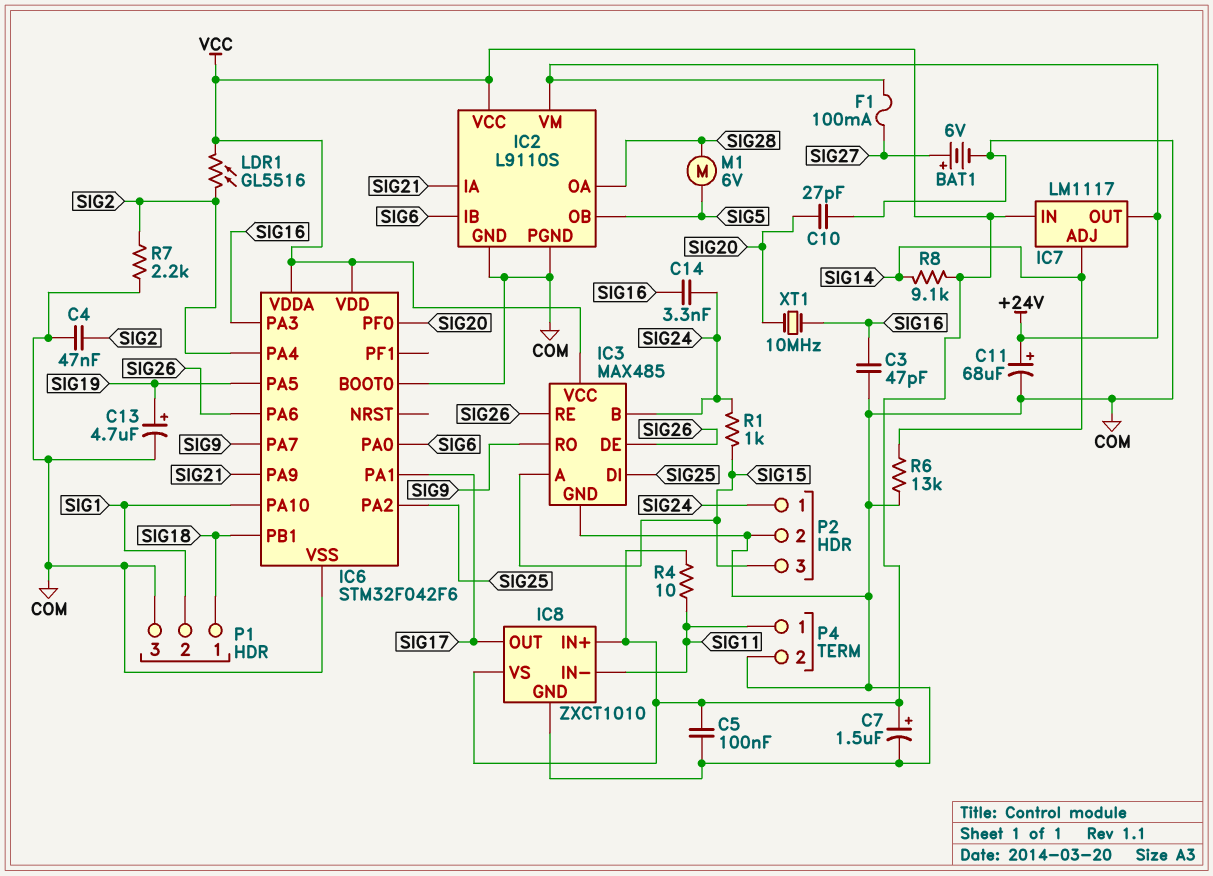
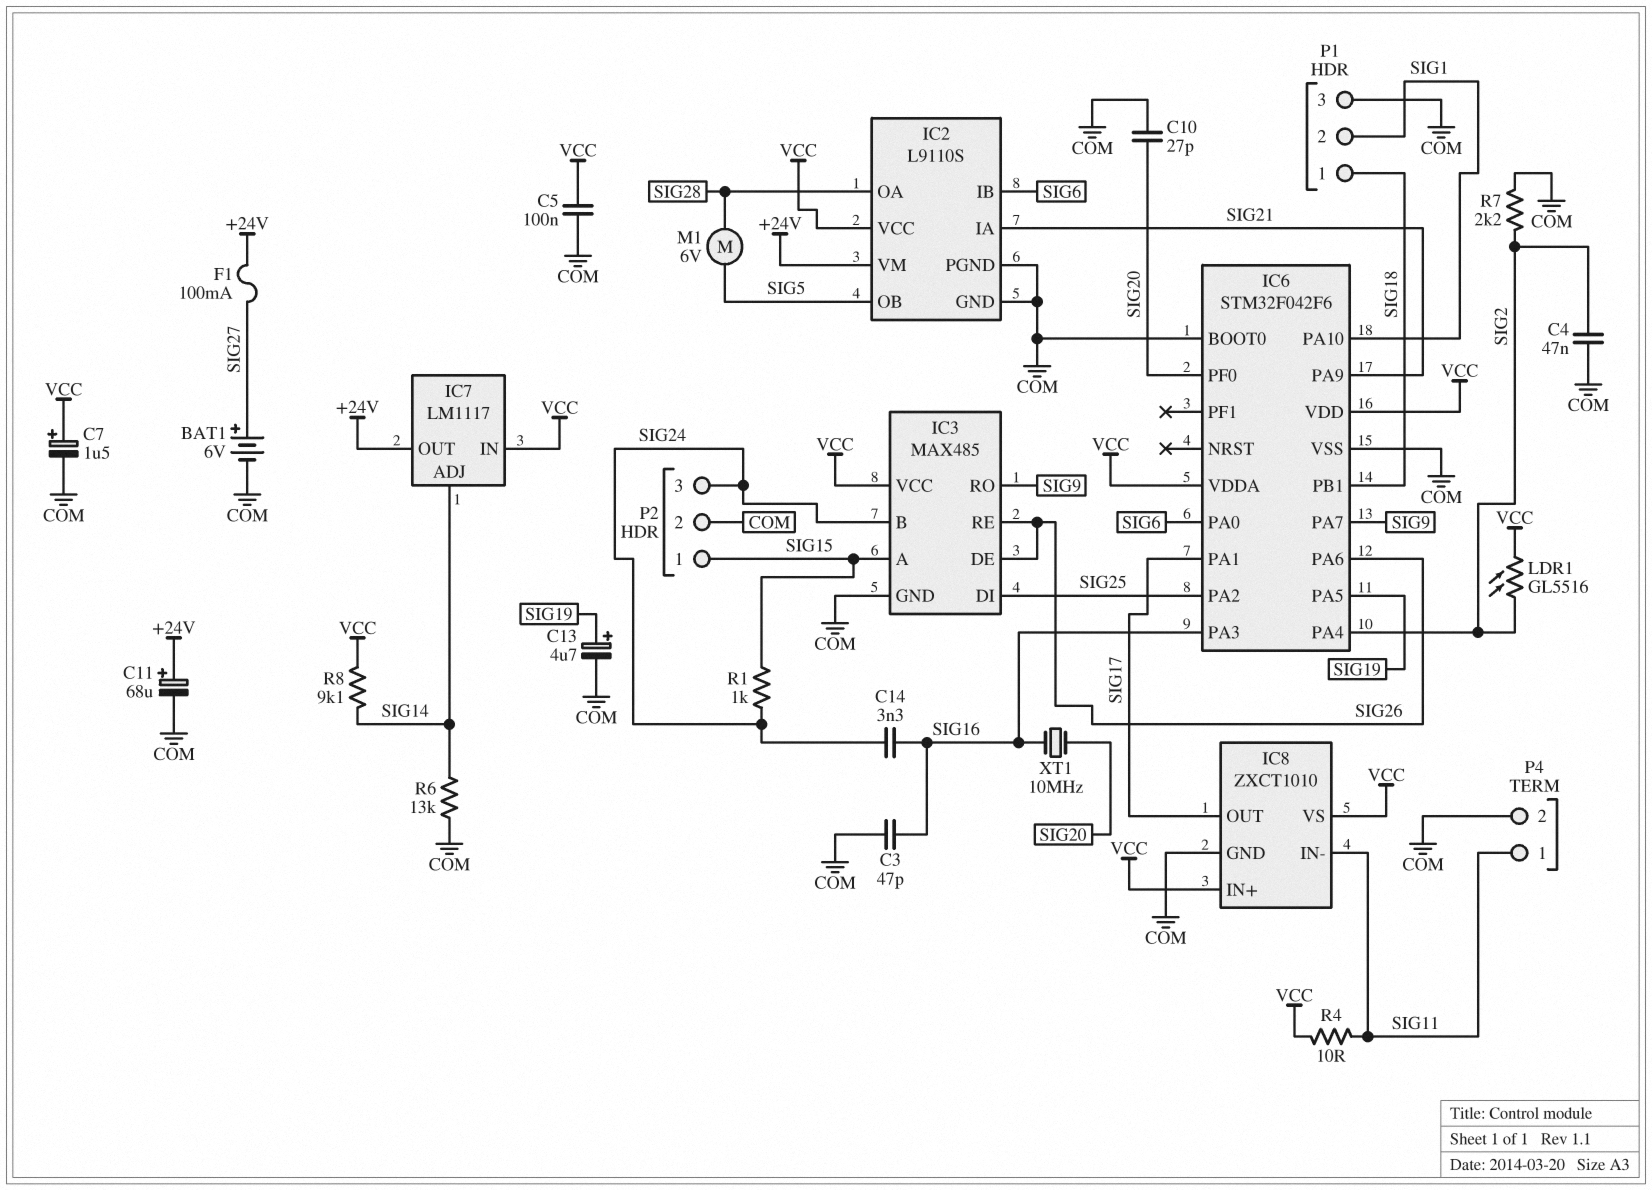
P2 pin 1: SIG24 -> SIG15
P2 pin 3: SIG15 -> SIG24

